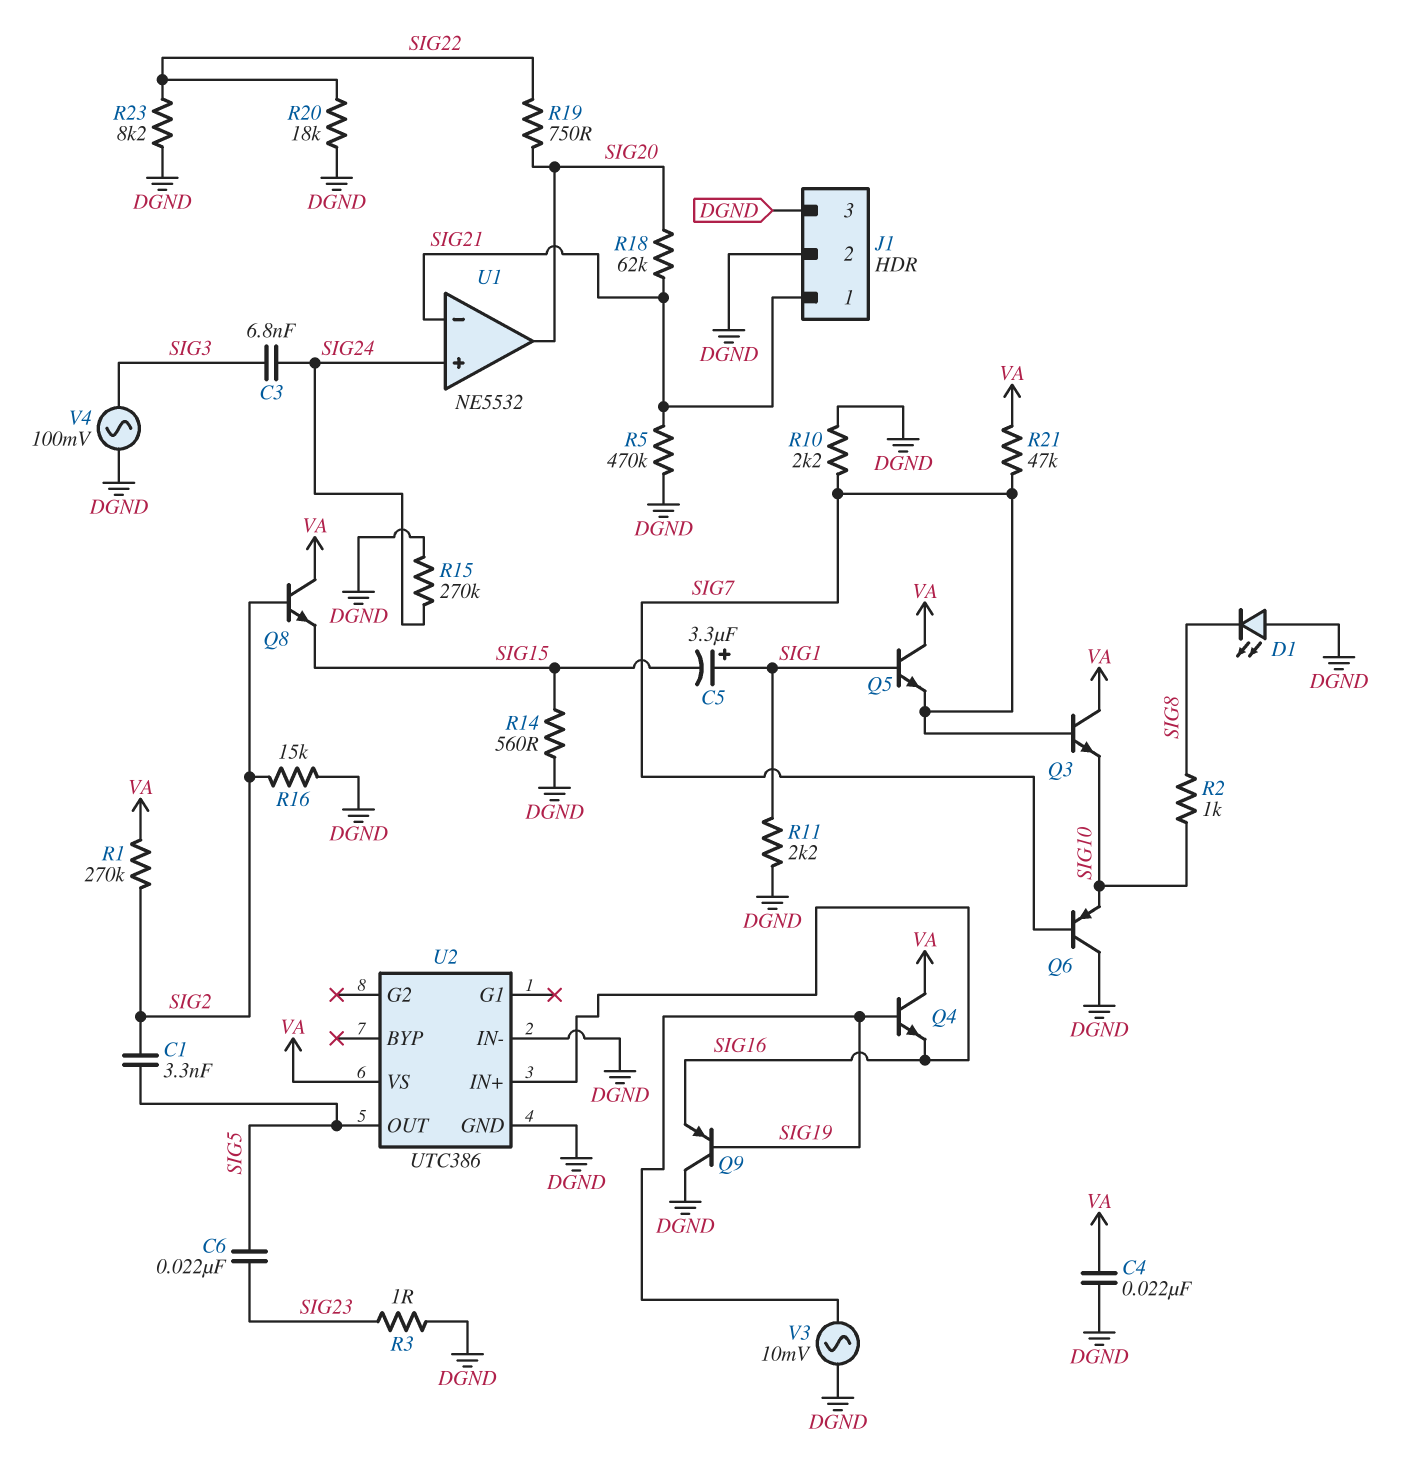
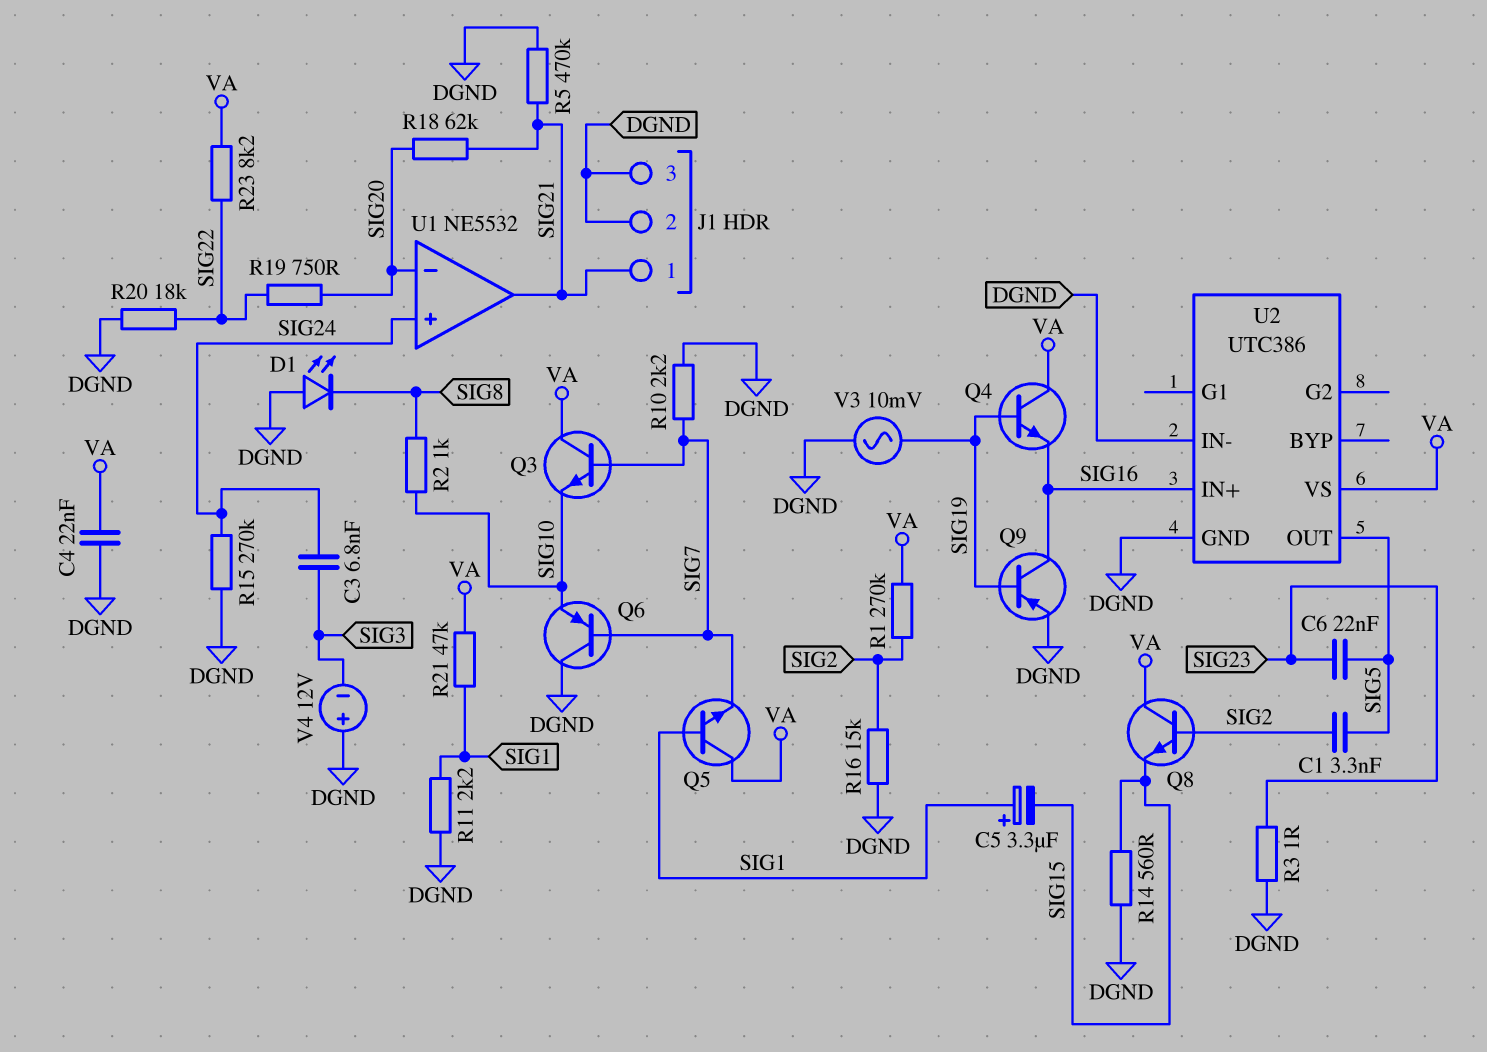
Q9: PNP (B SIG19, C DGND, E SIG16) -> PNP (B SIG19, C SIG16, E DGND)
R21: 47k (SIG7, VA) -> 47k (SIG1, VA)
R23: 8.2k (DGND, SIG22) -> 8.2k (SIG22, VA)
U1 pin in-: SIG21 -> SIG20
U1 pin out: SIG20 -> SIG21
V4: AC 100mV (DGND, SIG3) -> 12V (plus DGND, minus SIG3)

